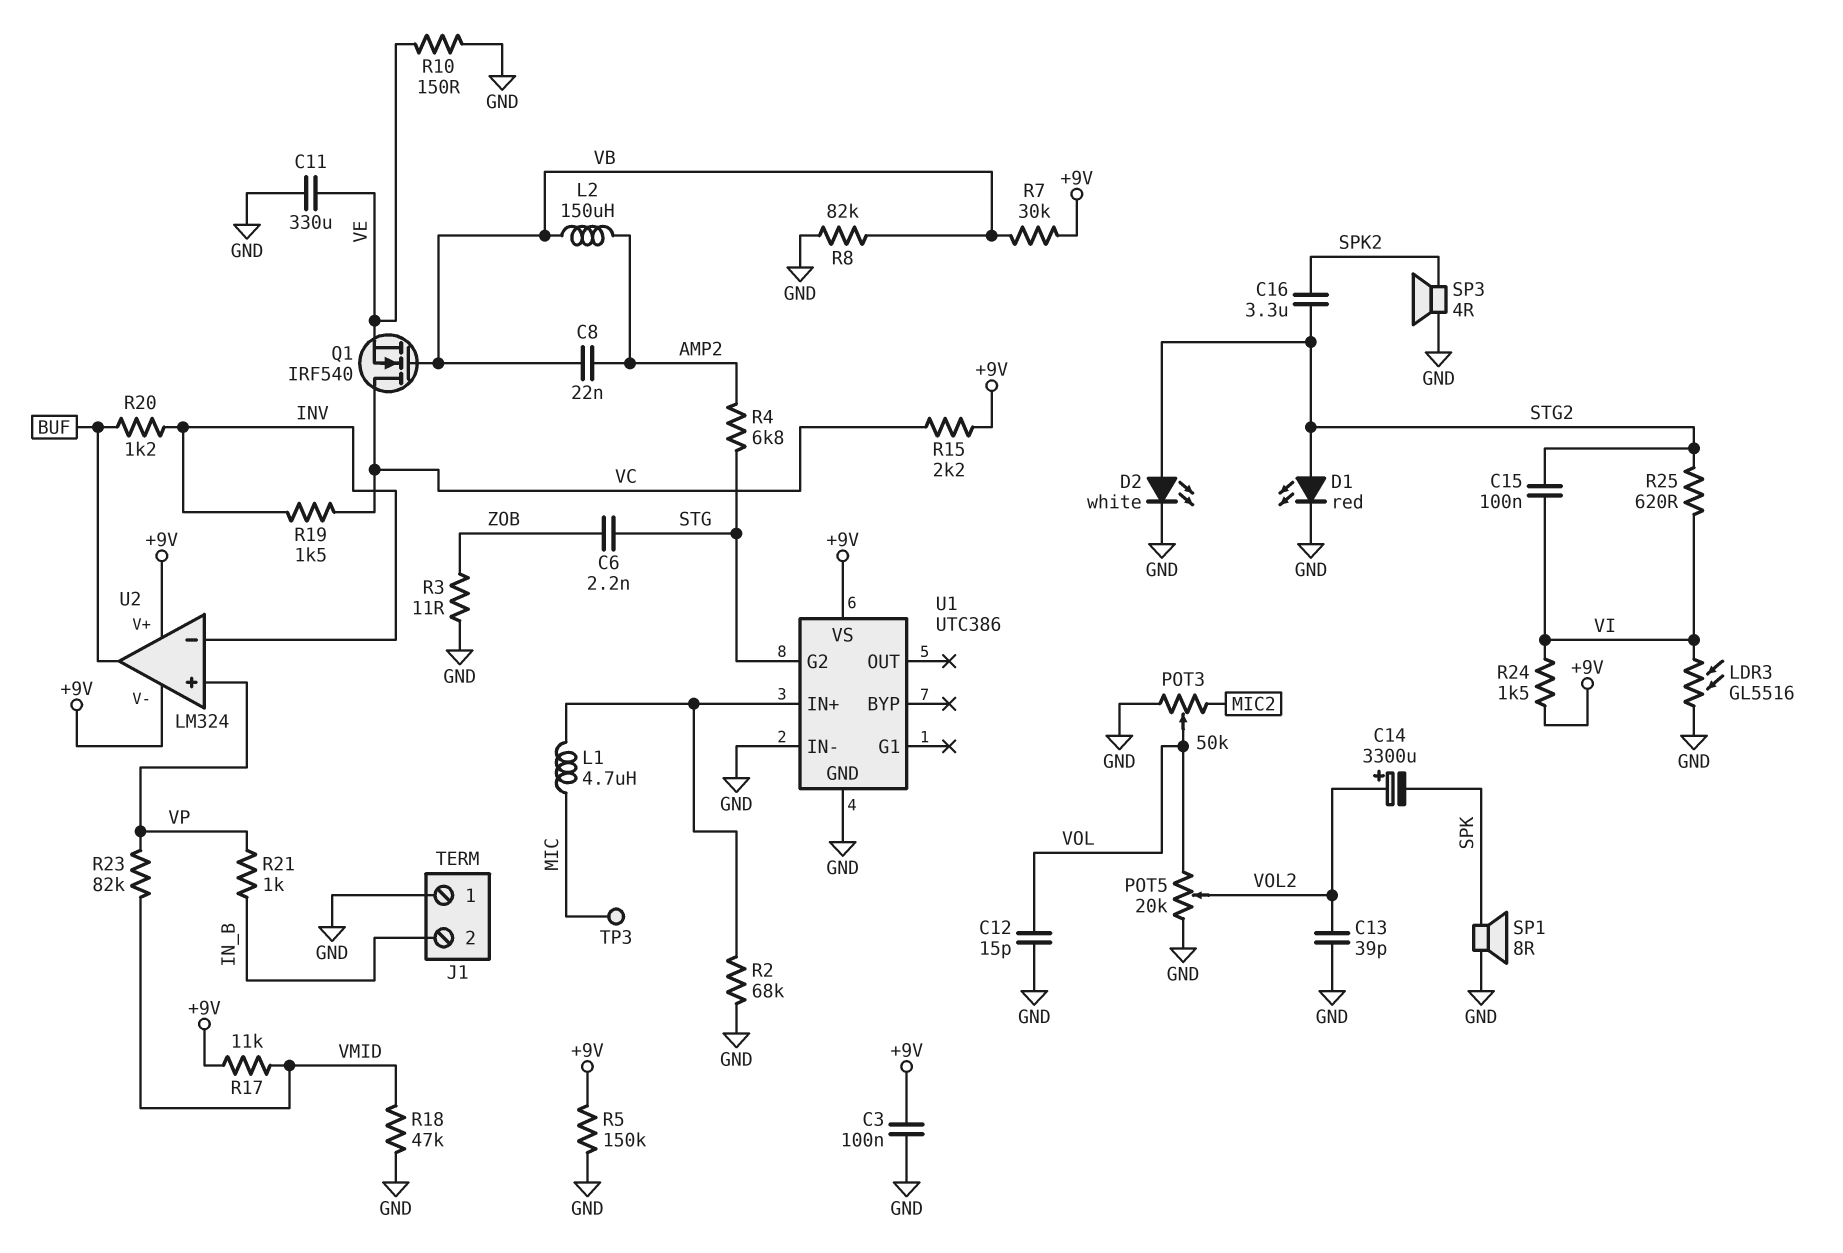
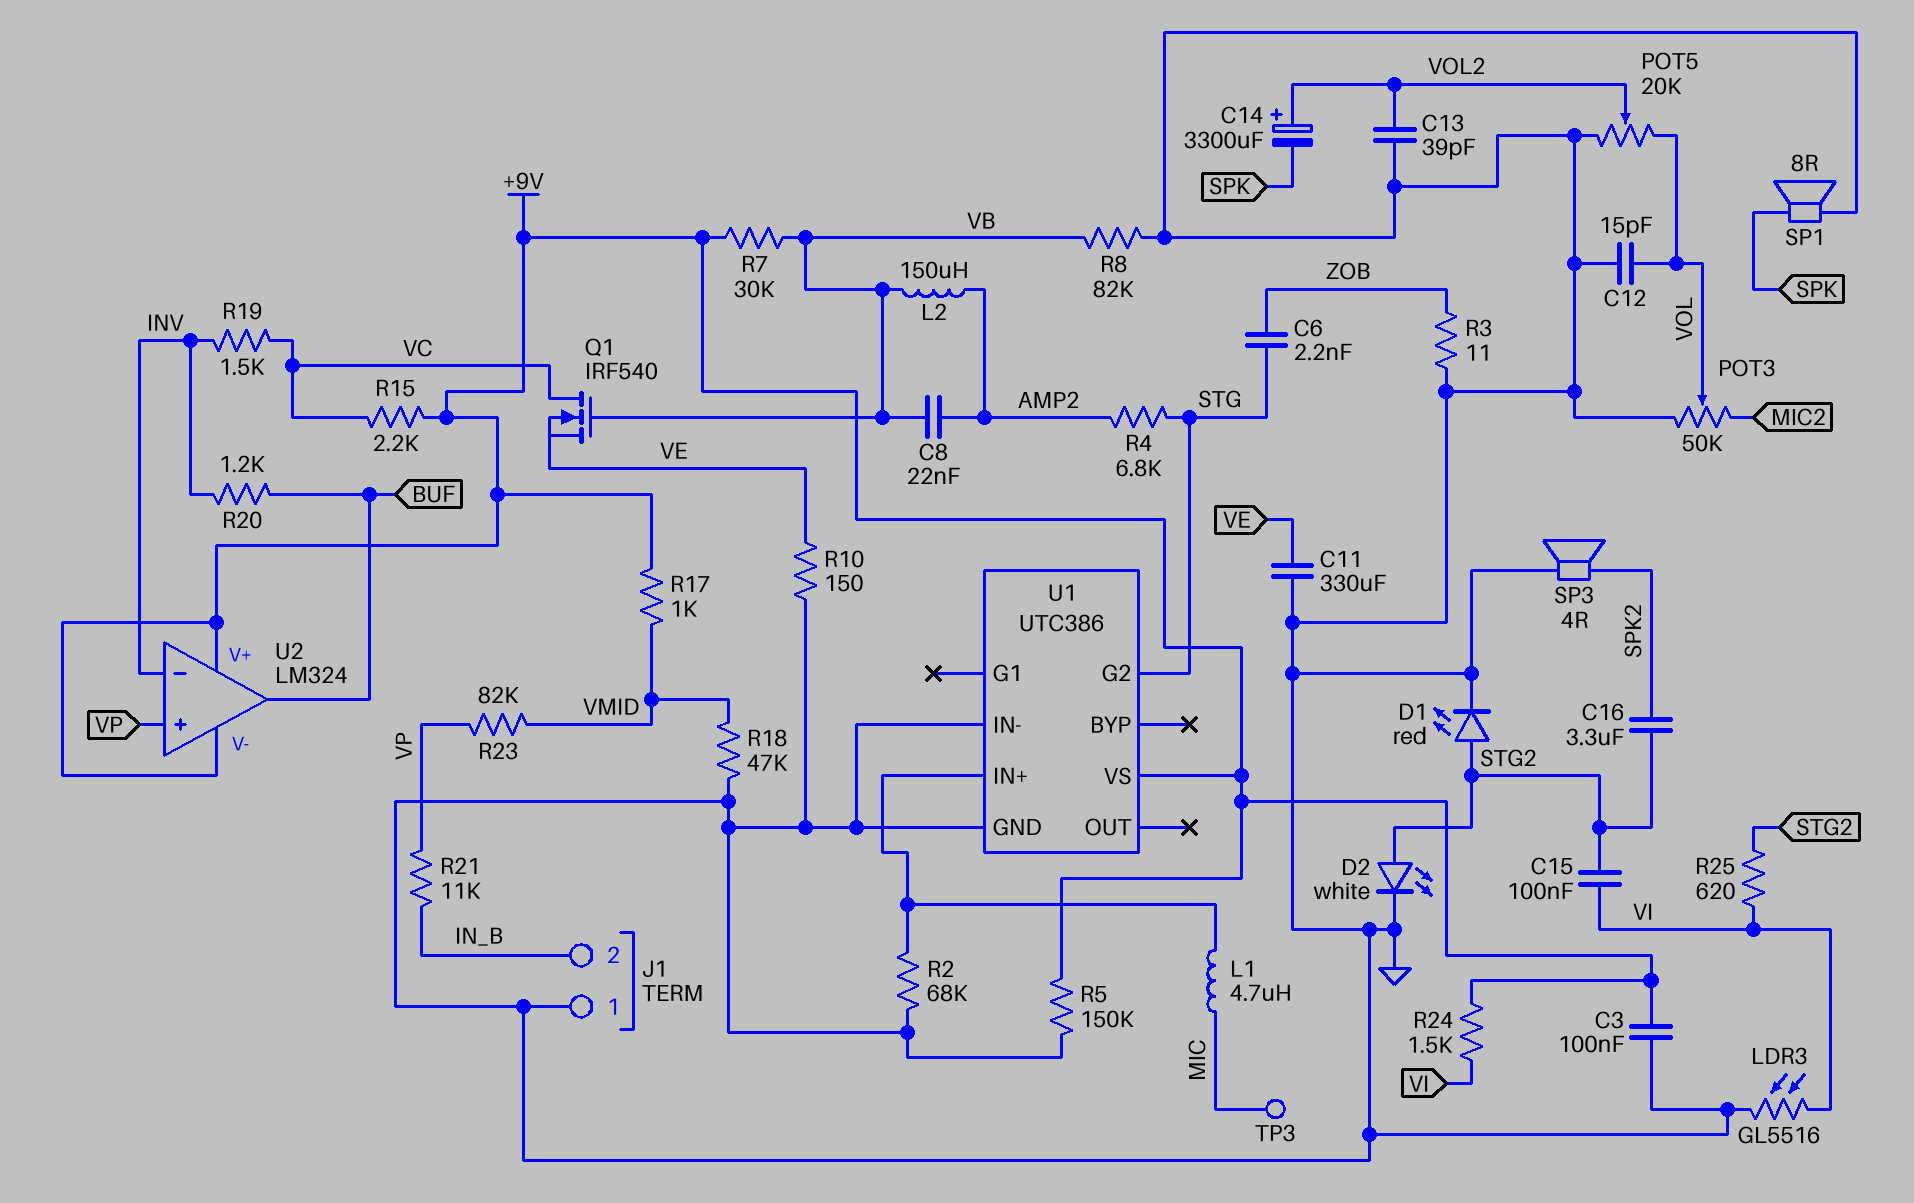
R17: 11k (+9V, VMID) -> 1k (+9V, VMID)
R21: 1k (IN_B, VP) -> 11k (IN_B, VP)

